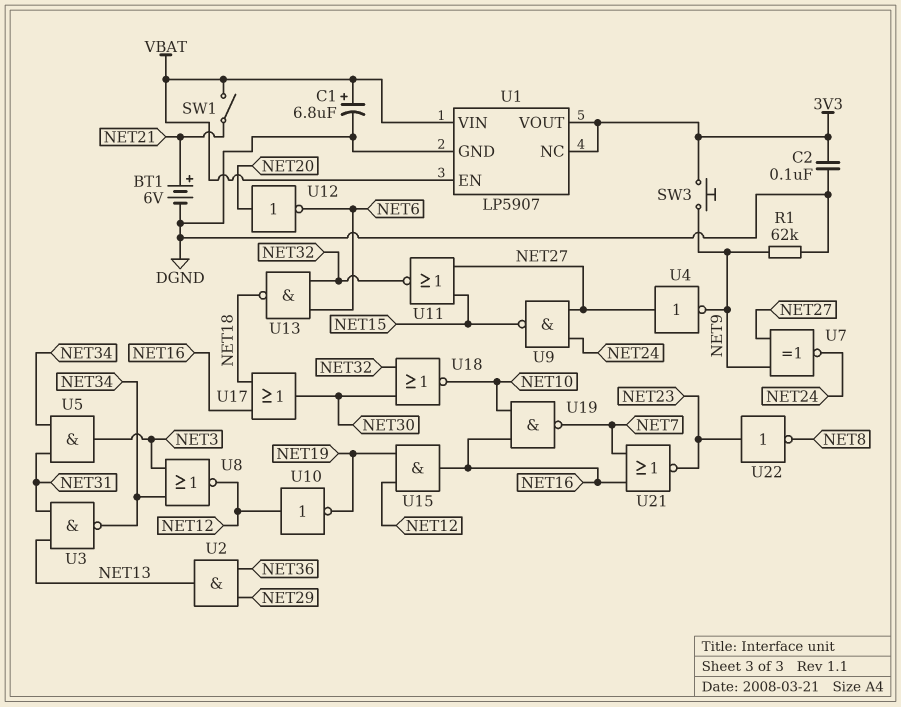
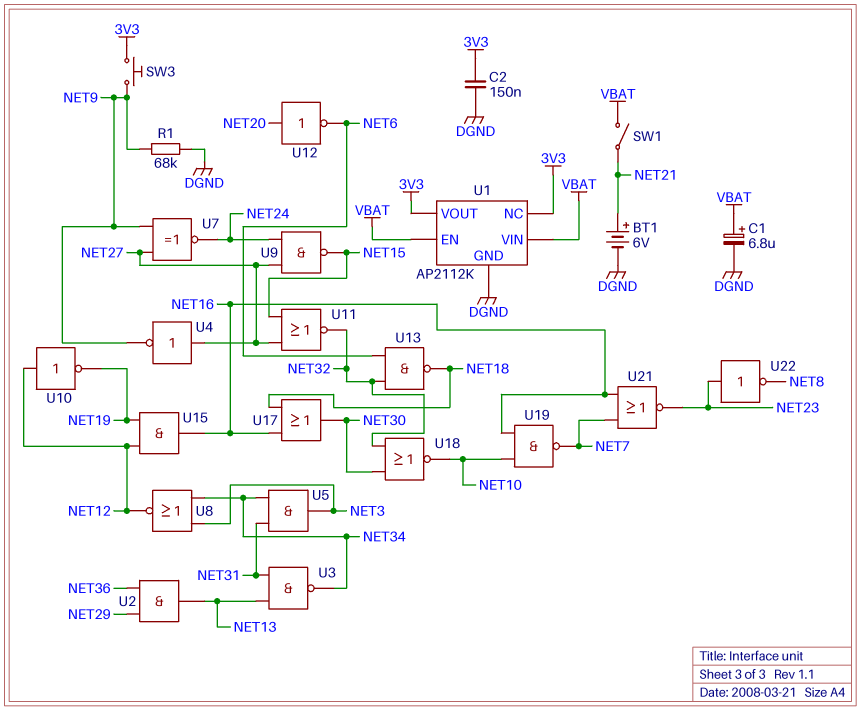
C2: 100nF (3V3, DGND) -> 150nF (3V3, DGND)
R1: 62k (DGND, NET9) -> 68k (DGND, NET9)
U1: LP5907 -> AP2112K

